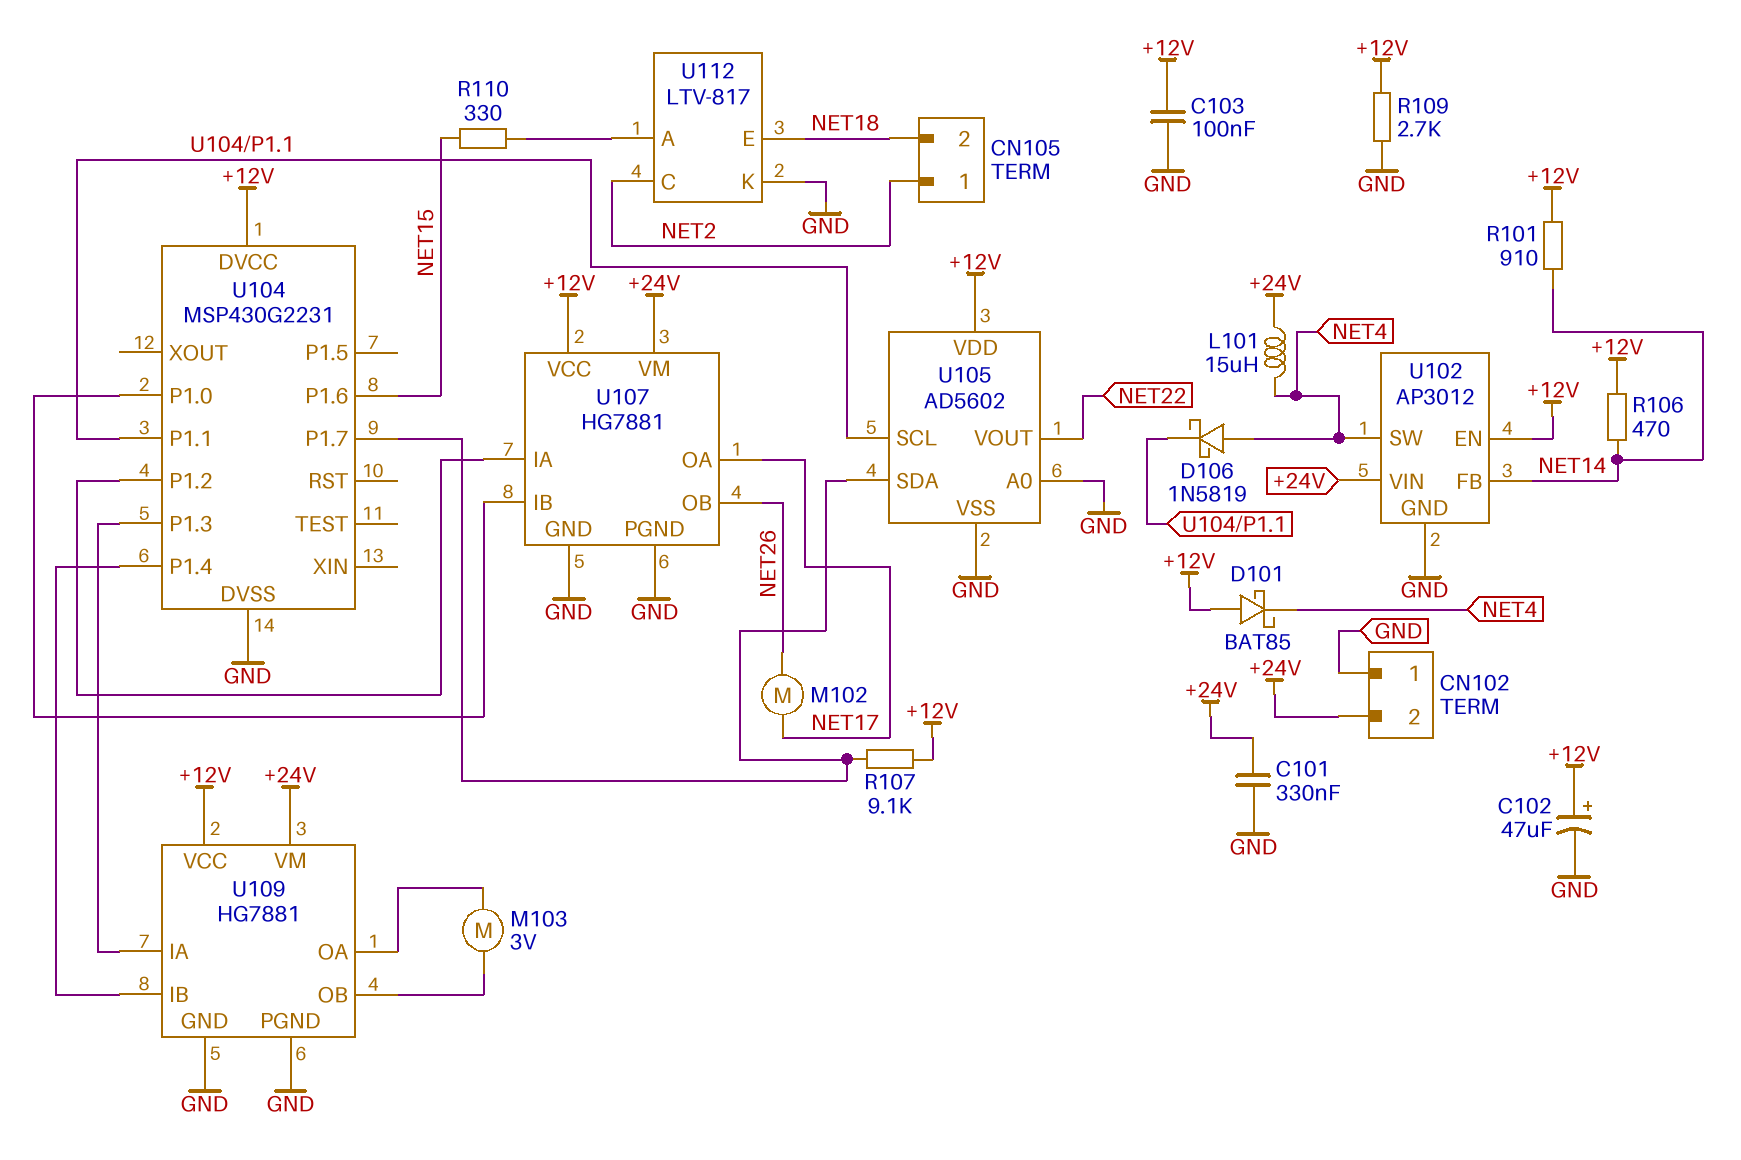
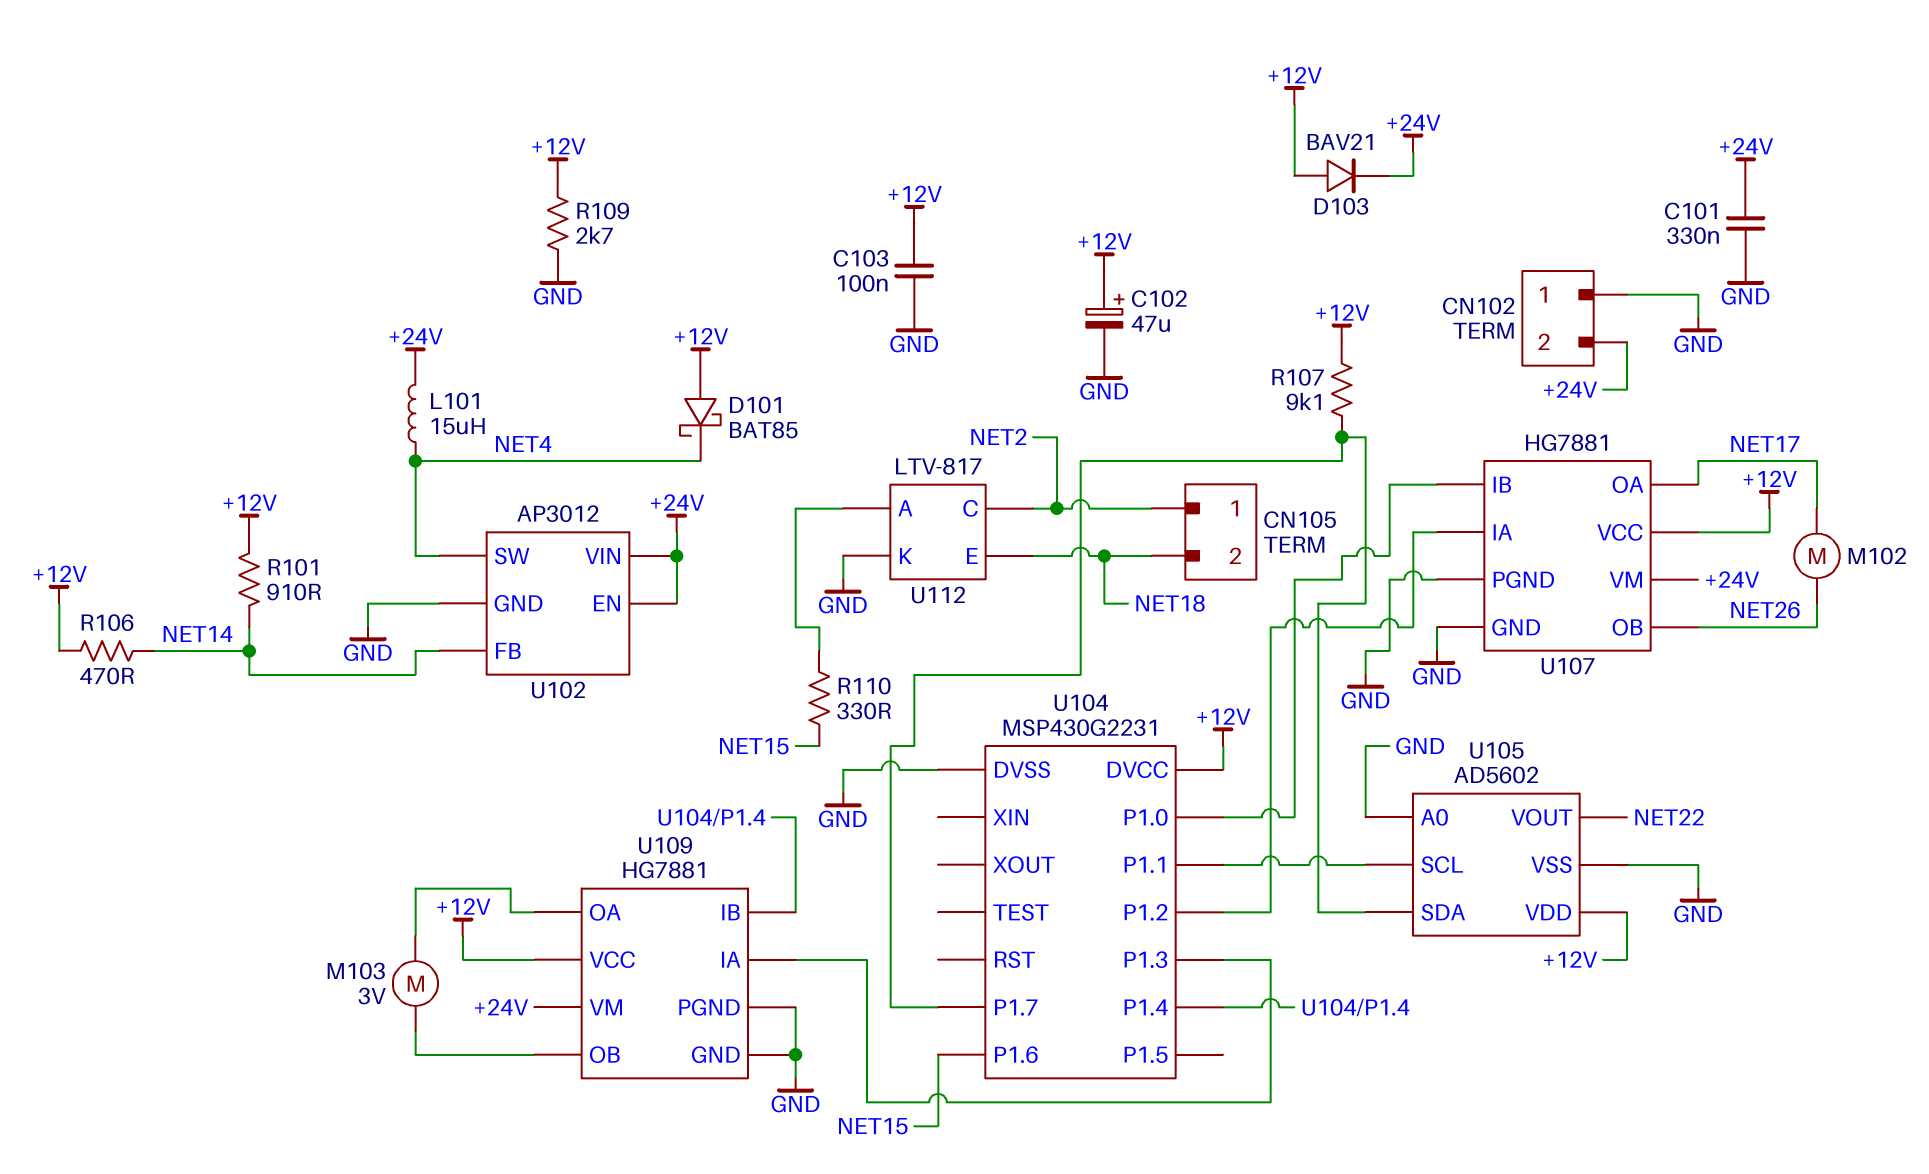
D103: none -> diode BAV21 (A +12V, K +24V)
D106: schottky 1N5819 (A NET4, K U104/P1.1) -> none
U102 pin EN: +12V -> +24V

